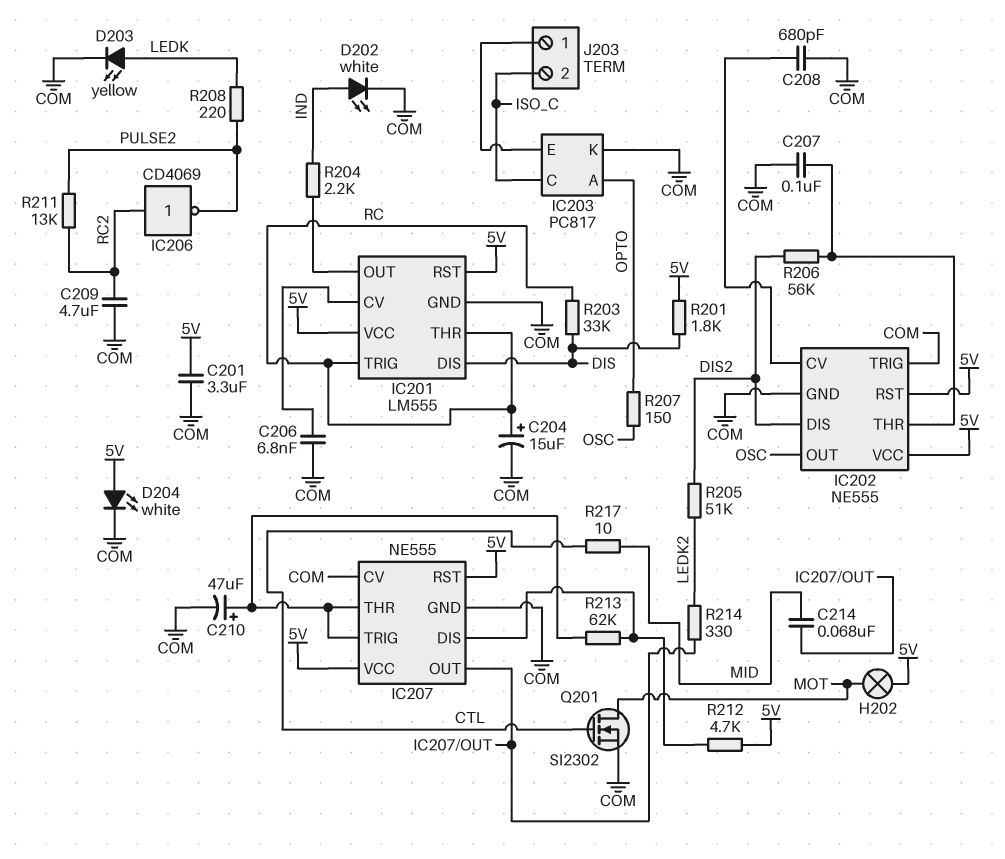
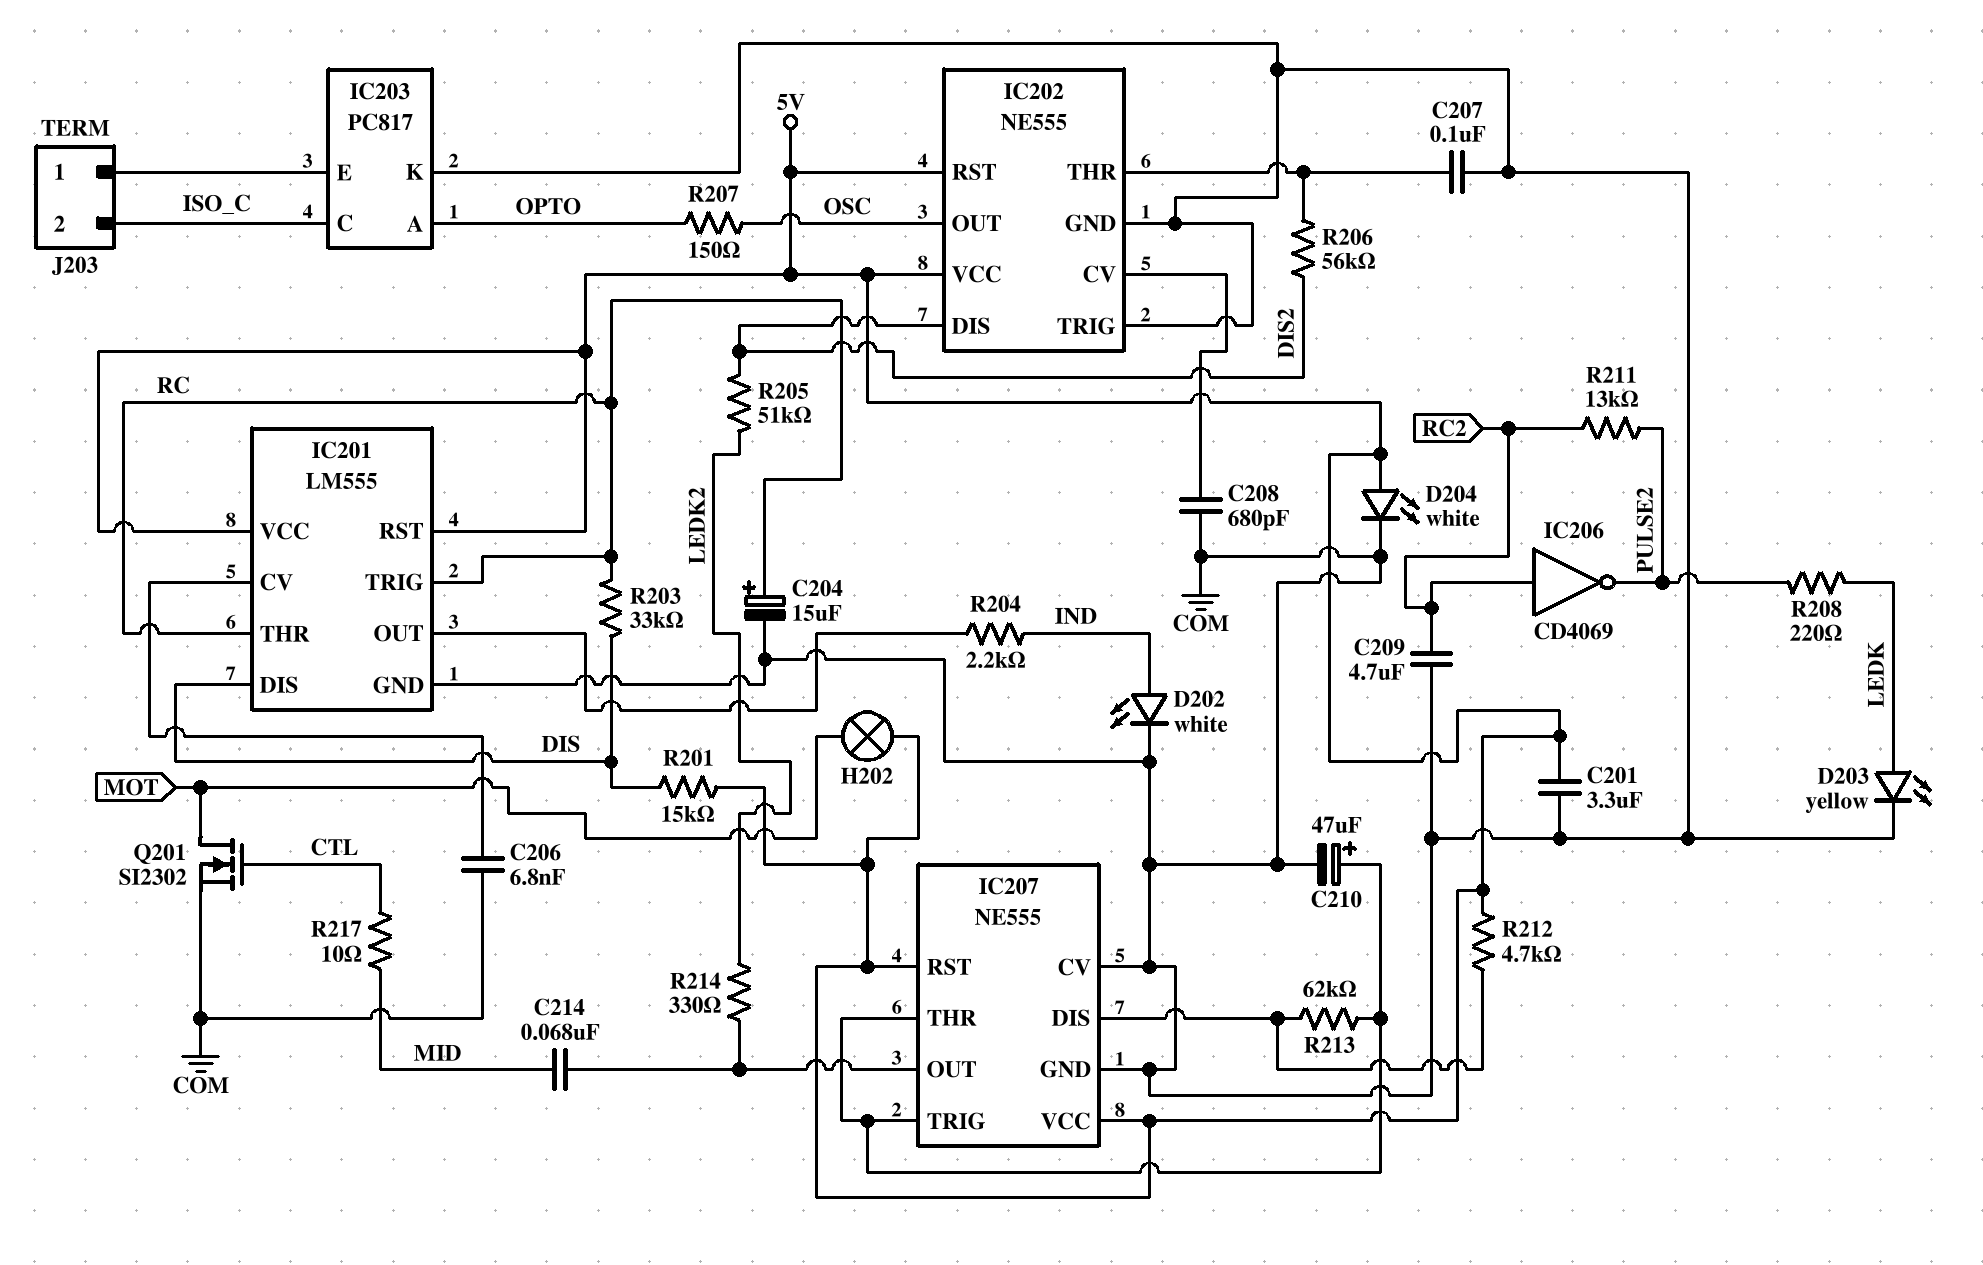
R201: 1.8k (5V, DIS) -> 15k (5V, DIS)

